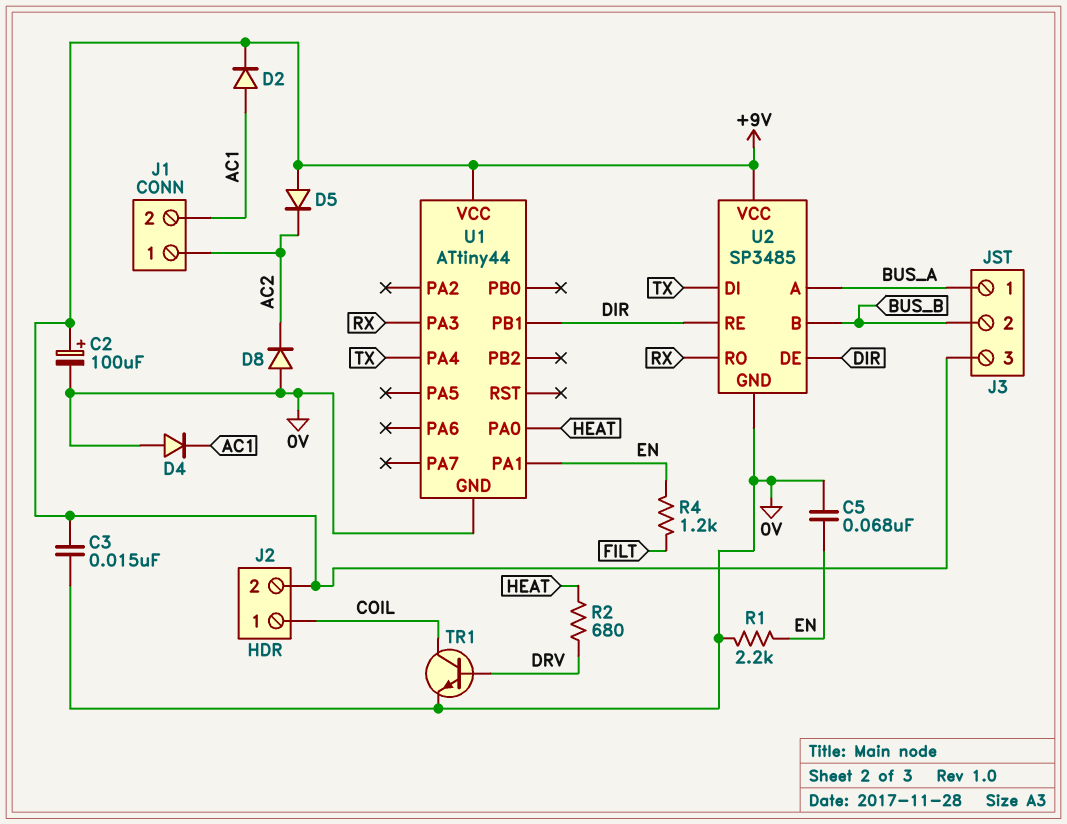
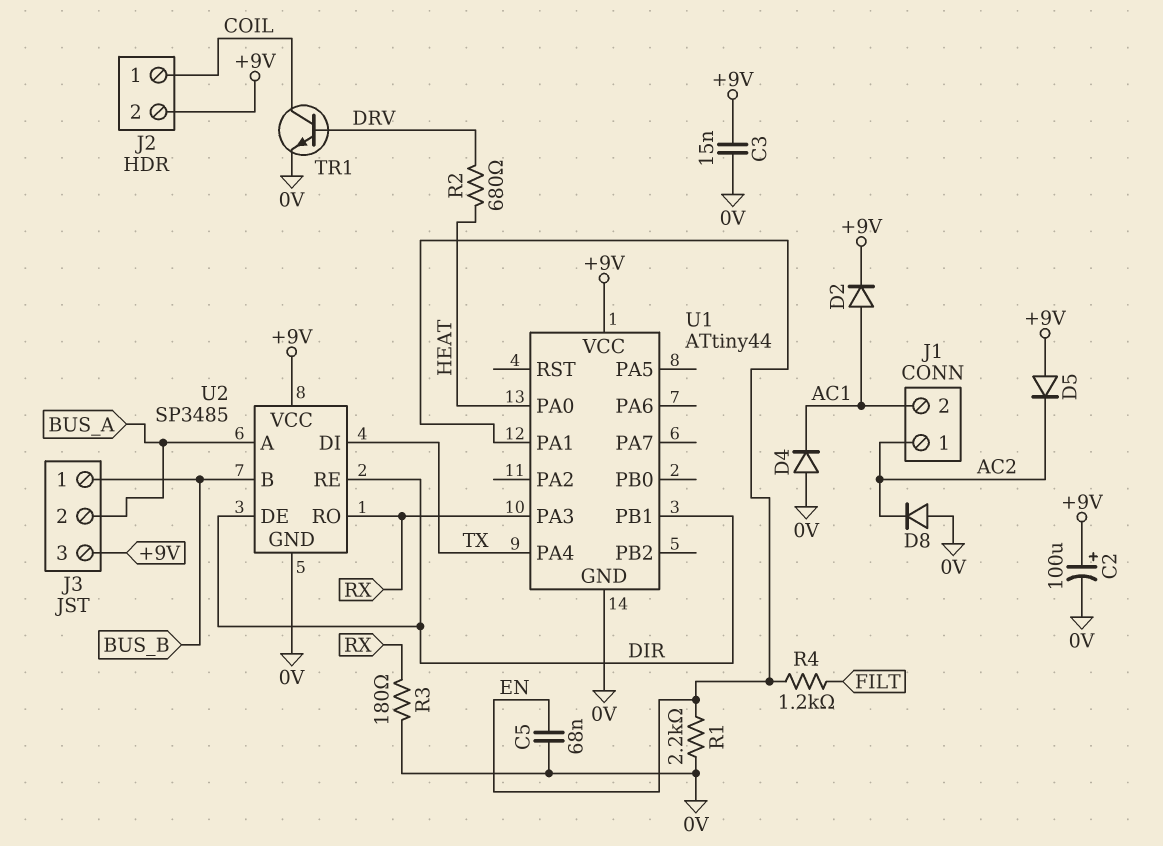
J3 pin 1: BUS_A -> BUS_B
J3 pin 2: BUS_B -> BUS_A
R3: none -> 180 (0V, RX)

